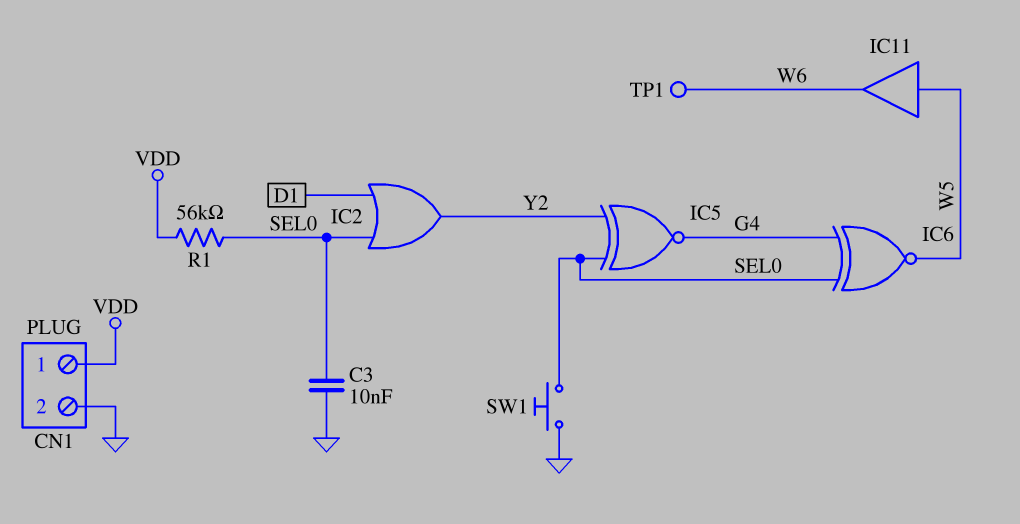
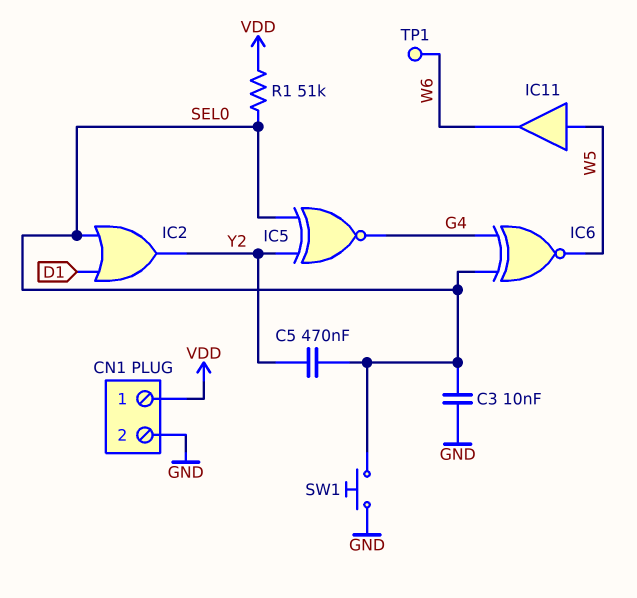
C5: none -> 470nF (SEL0, Y2)
R1: 56k (SEL0, VDD) -> 51k (SEL0, VDD)

